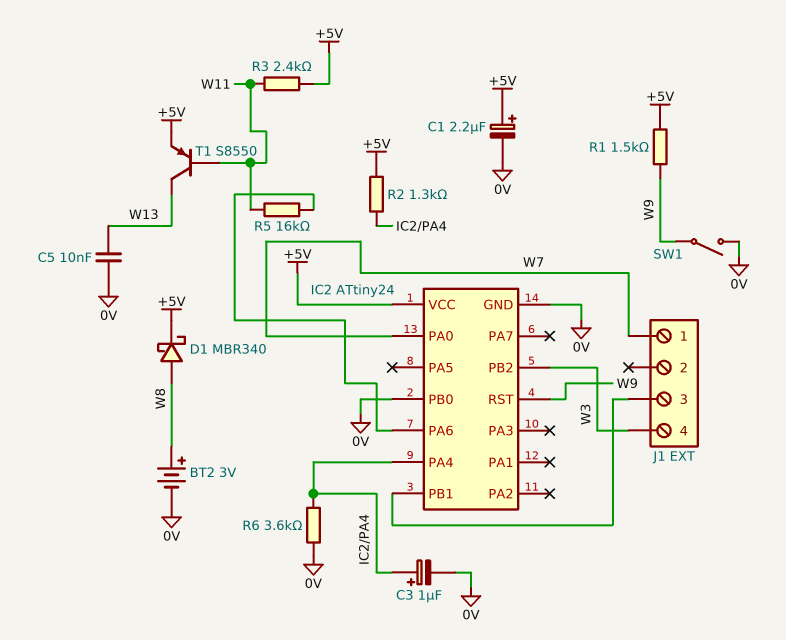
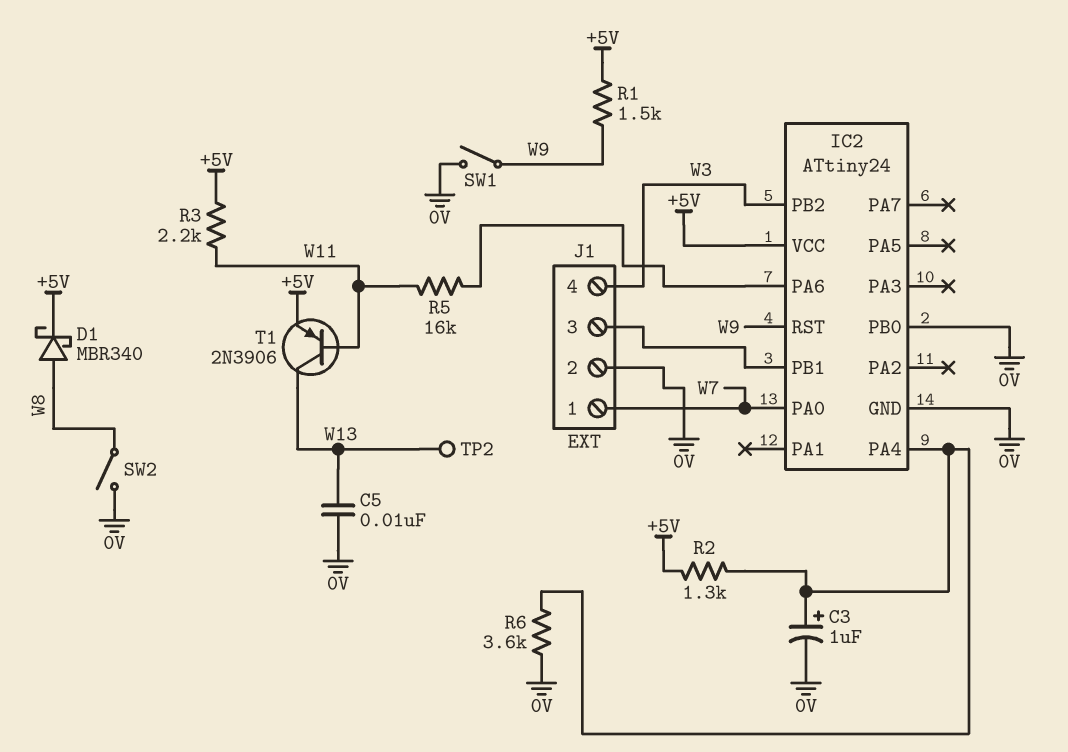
BT2: 3V (plus W8, minus 0V) -> none
C1: 2.2uF (plus +5V, minus 0V) -> none
J1 pin 2: none -> 0V
R3: 2.4k (+5V, W11) -> 2.2k (+5V, W11)
SW2: none -> switch (0V, W8)
T1: PNP S8550 (B W11, C W13, E +5V) -> PNP 2N3906 (B W11, C W13, E +5V)
TP2: none -> test point (W13)

